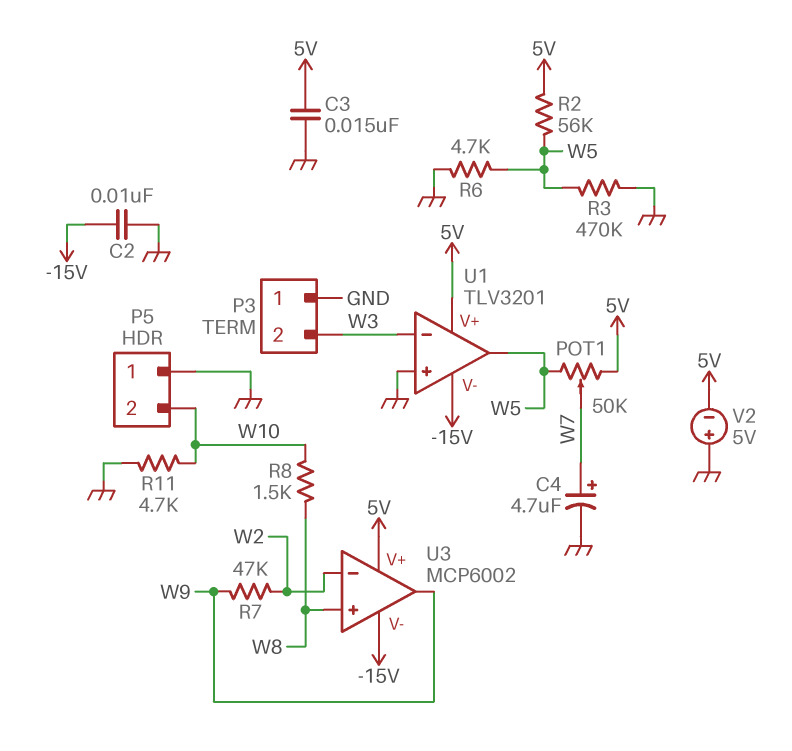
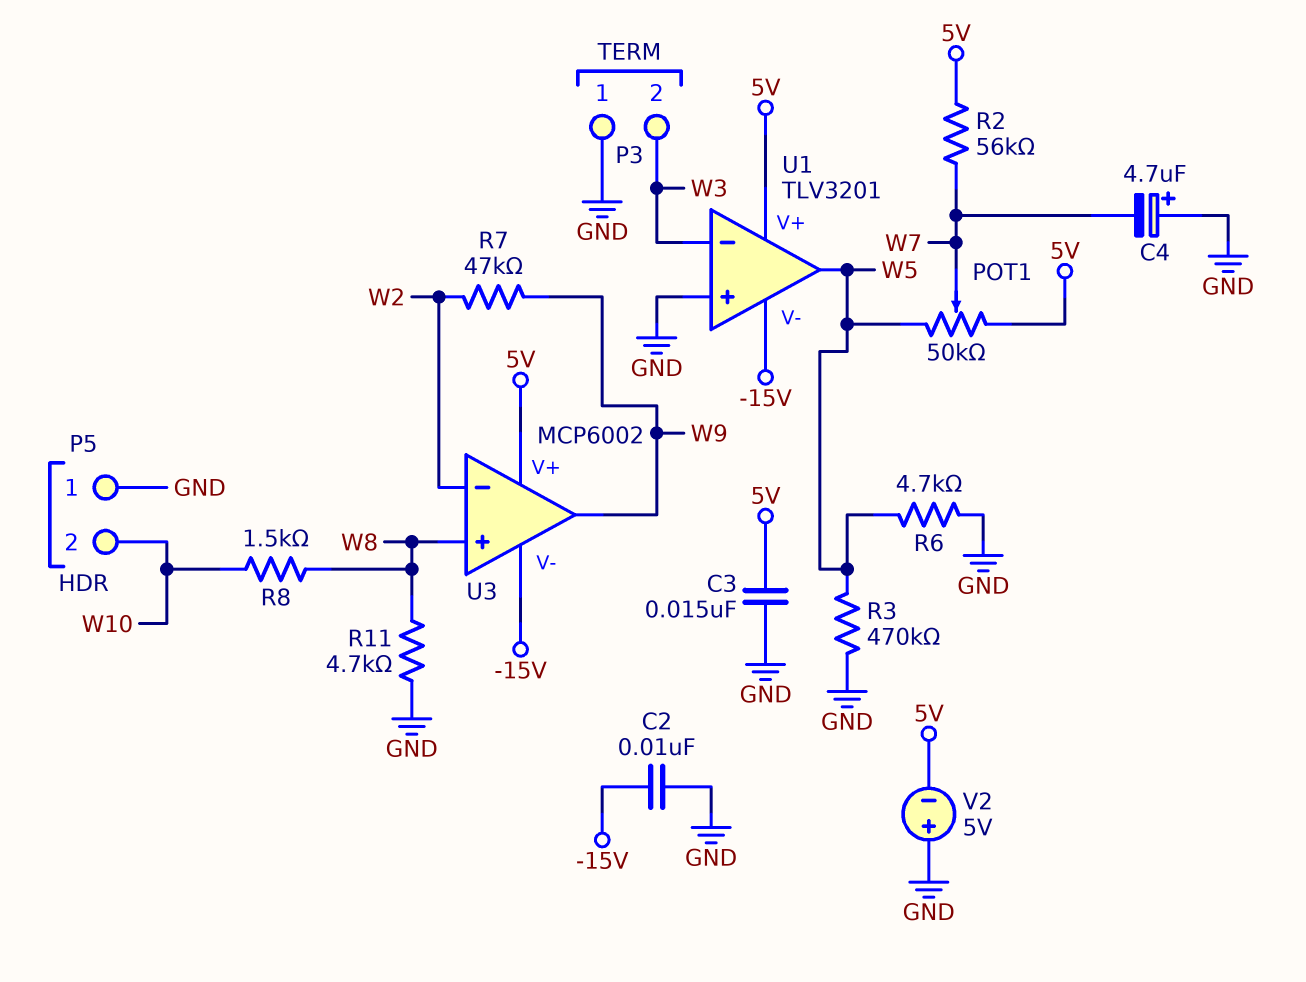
C4: 4.7uF (plus W7, minus GND) -> 4.7uF (plus GND, minus W7)
R2: 56k (5V, W5) -> 56k (5V, W7)
R11: 4.7k (GND, W10) -> 4.7k (GND, W8)

